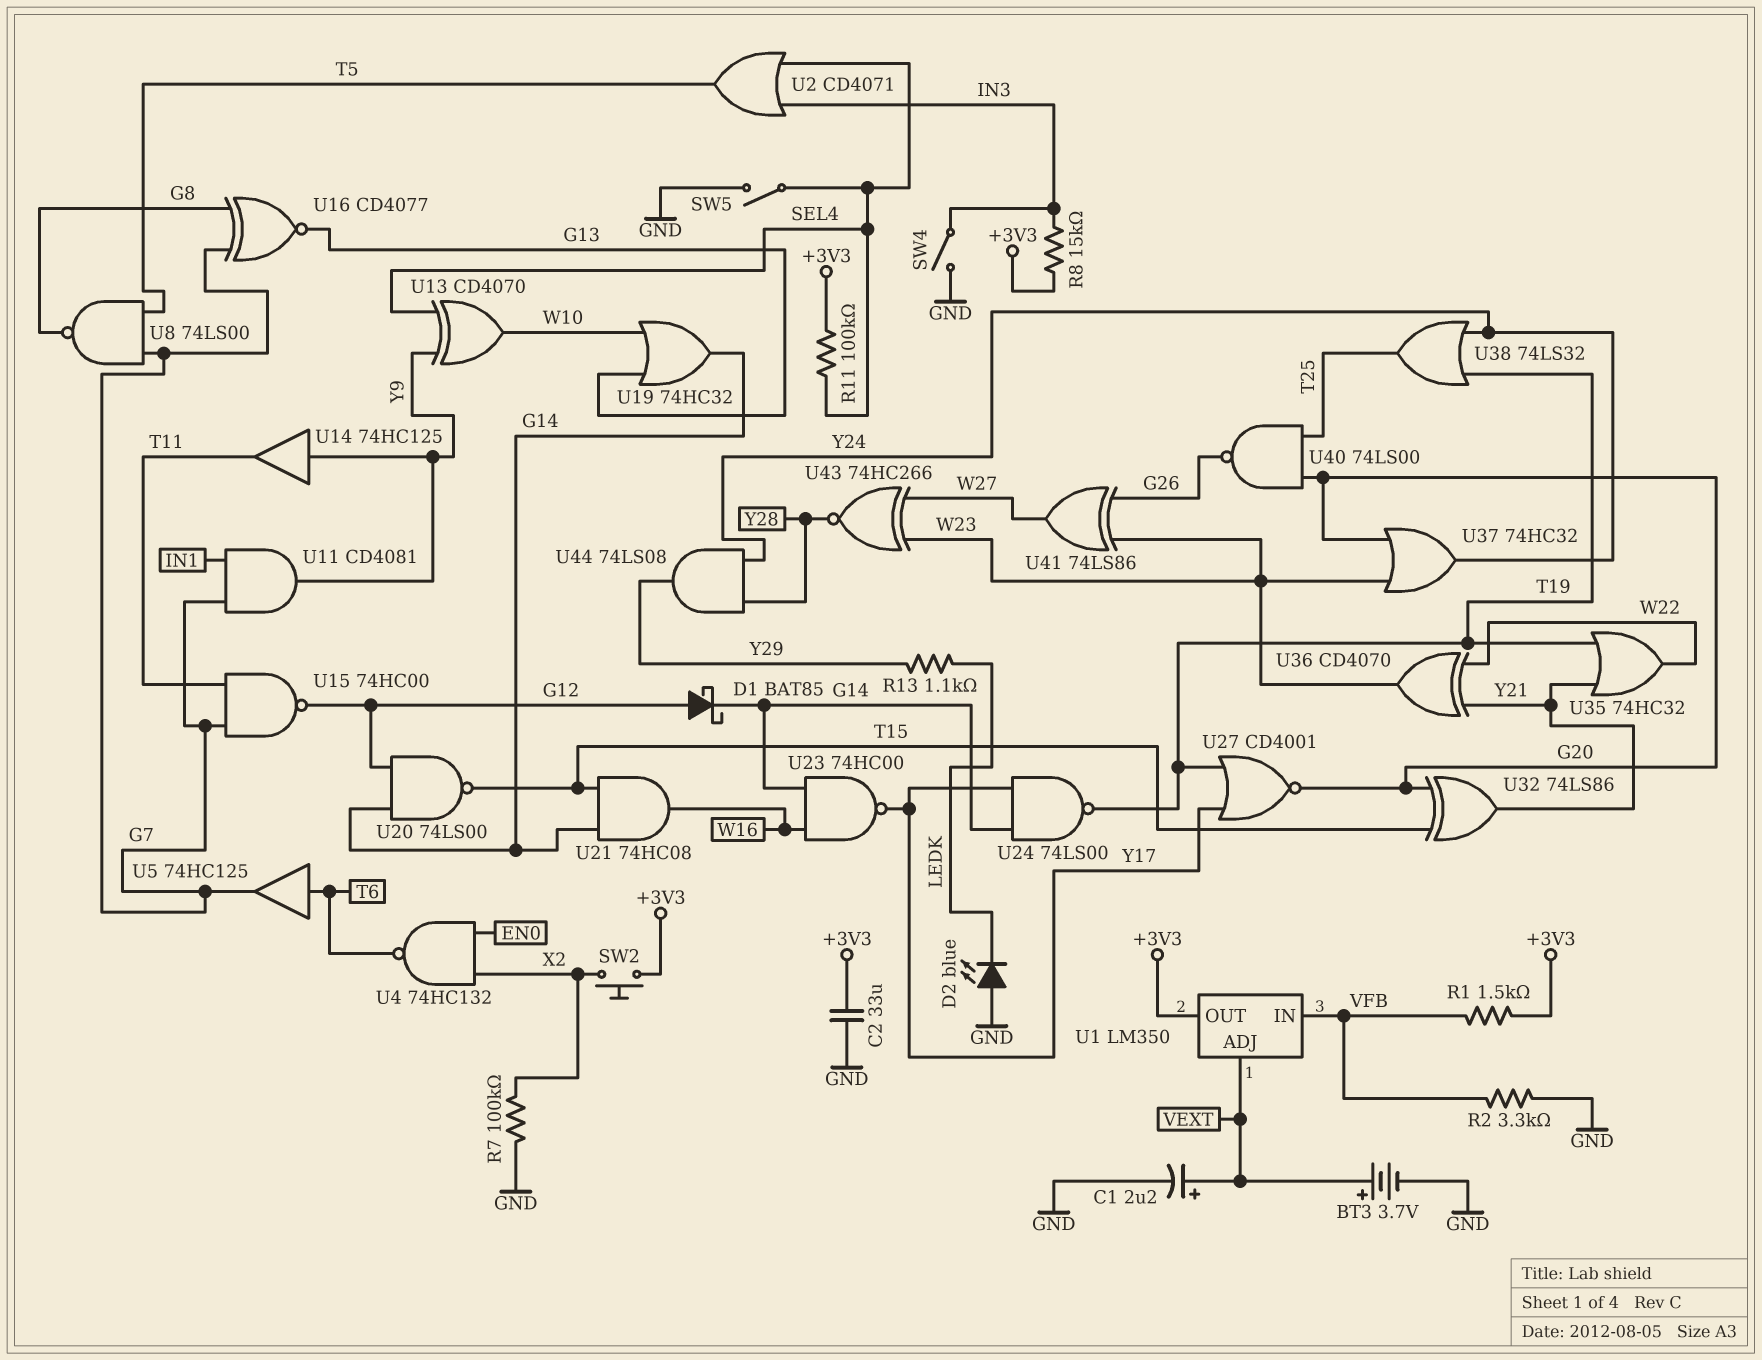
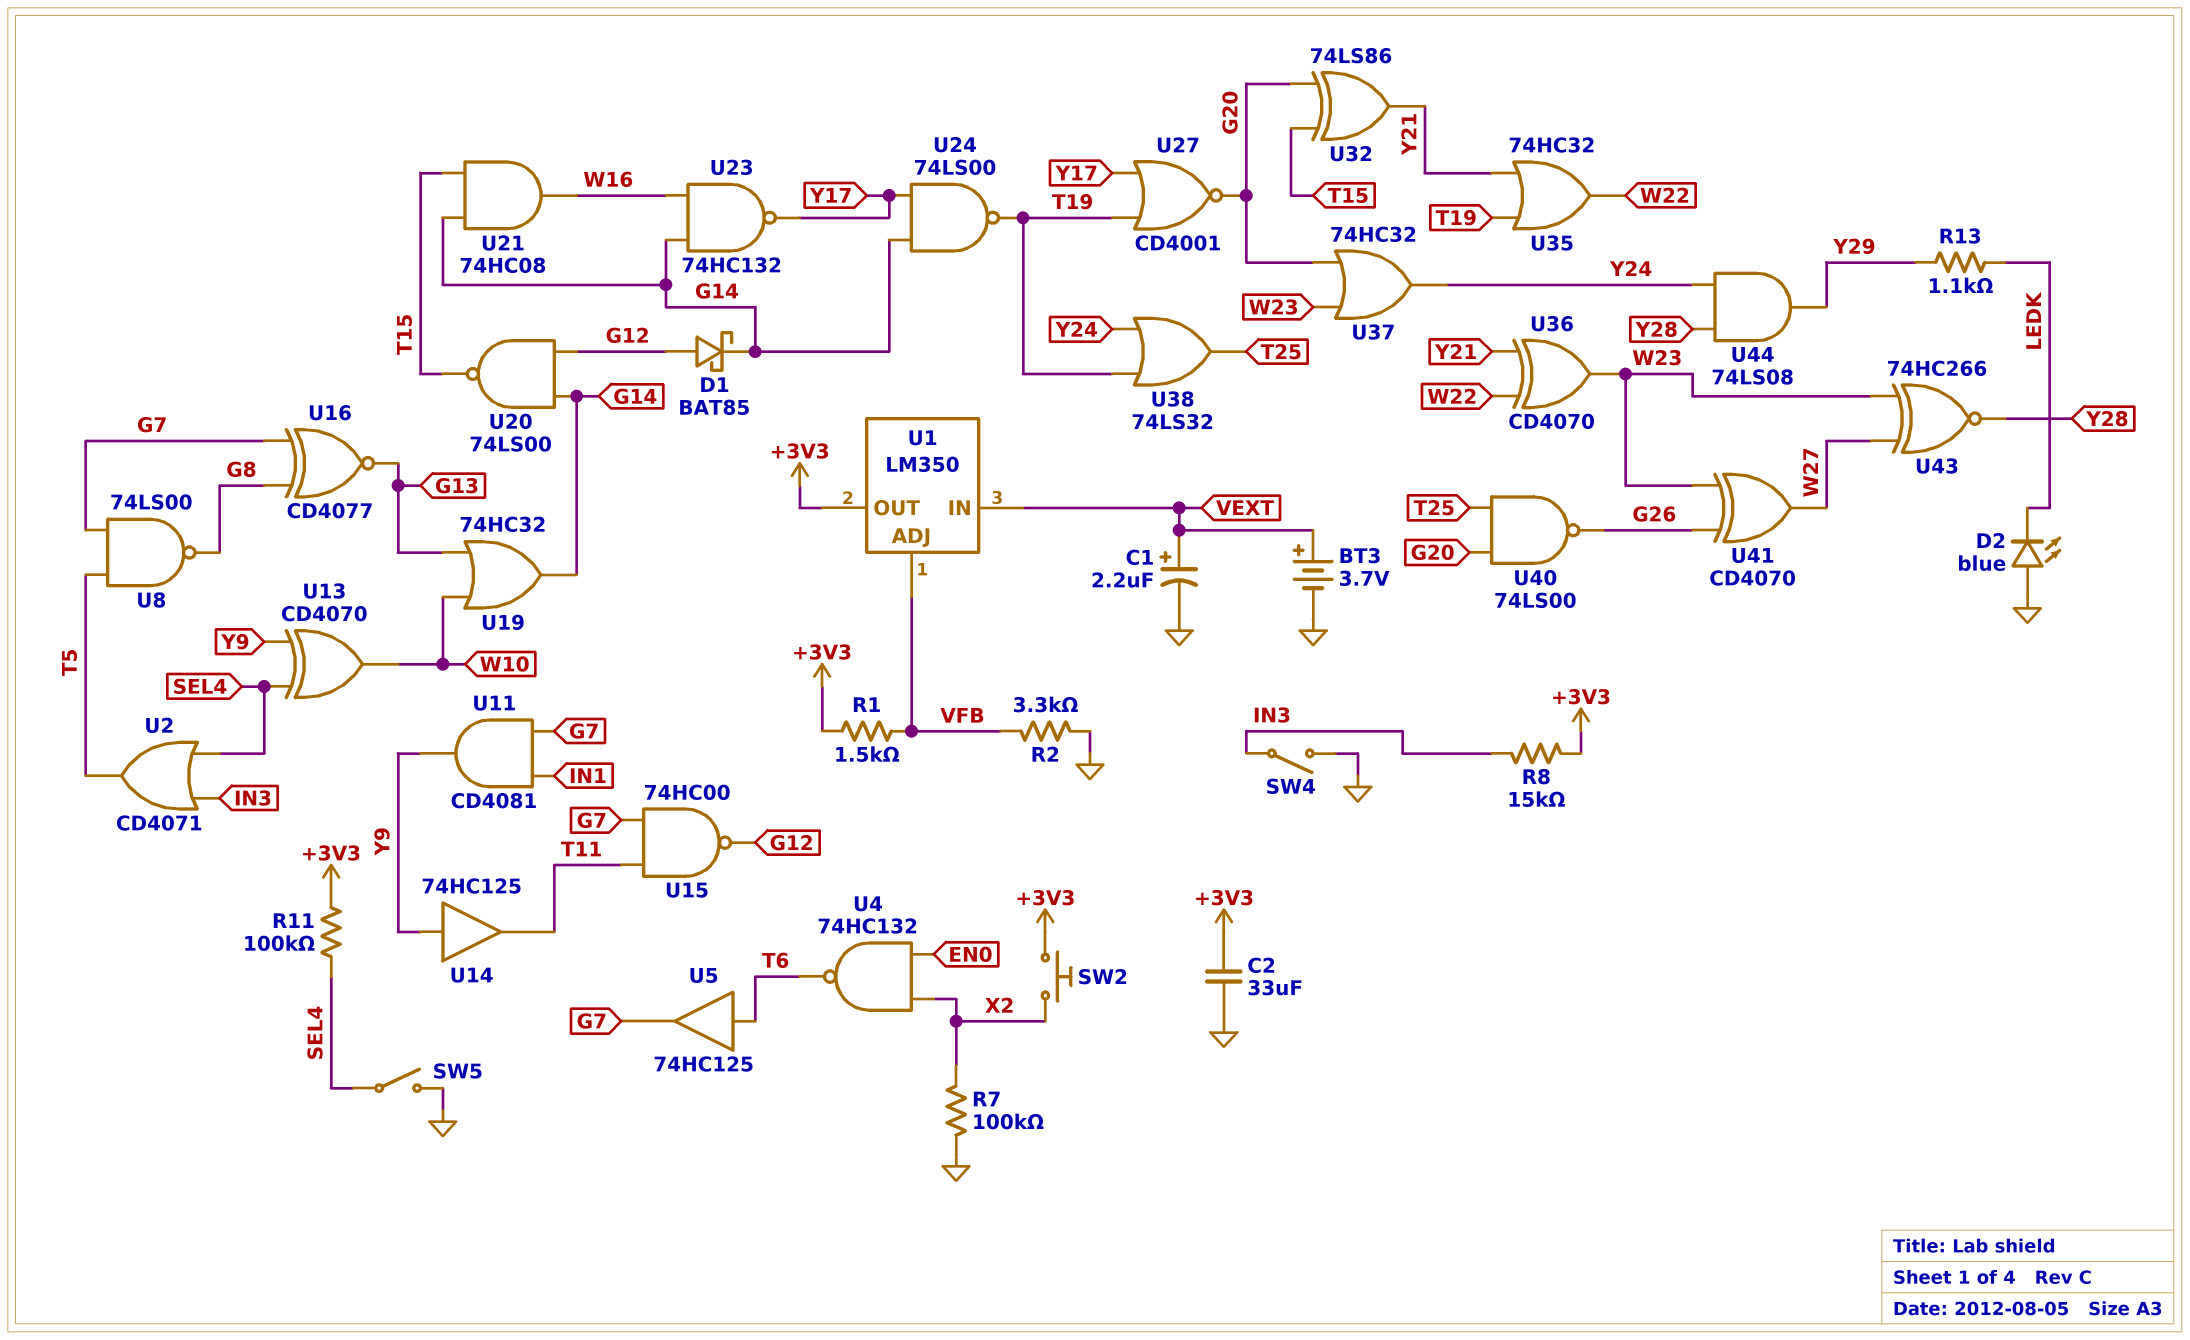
U1 pin ADJ: VEXT -> VFB
U1 pin IN: VFB -> VEXT
U23: NAND 74HC00 (in G14, in W16, out Y17) -> NAND 74HC132 (in G14, in W16, out Y17)
U41: XOR 74LS86 (in G26, in W23, out W27) -> XOR CD4070 (in G26, in W23, out W27)

